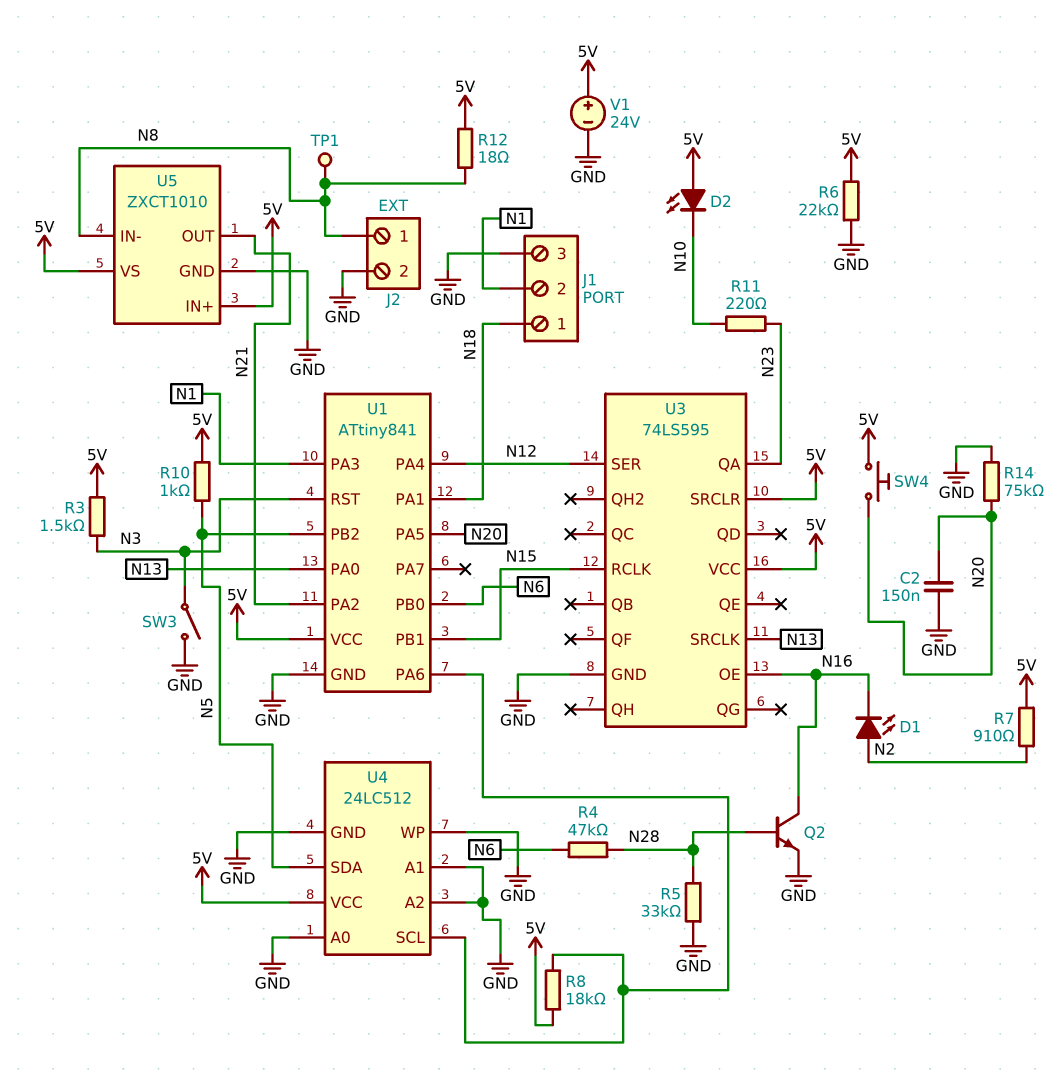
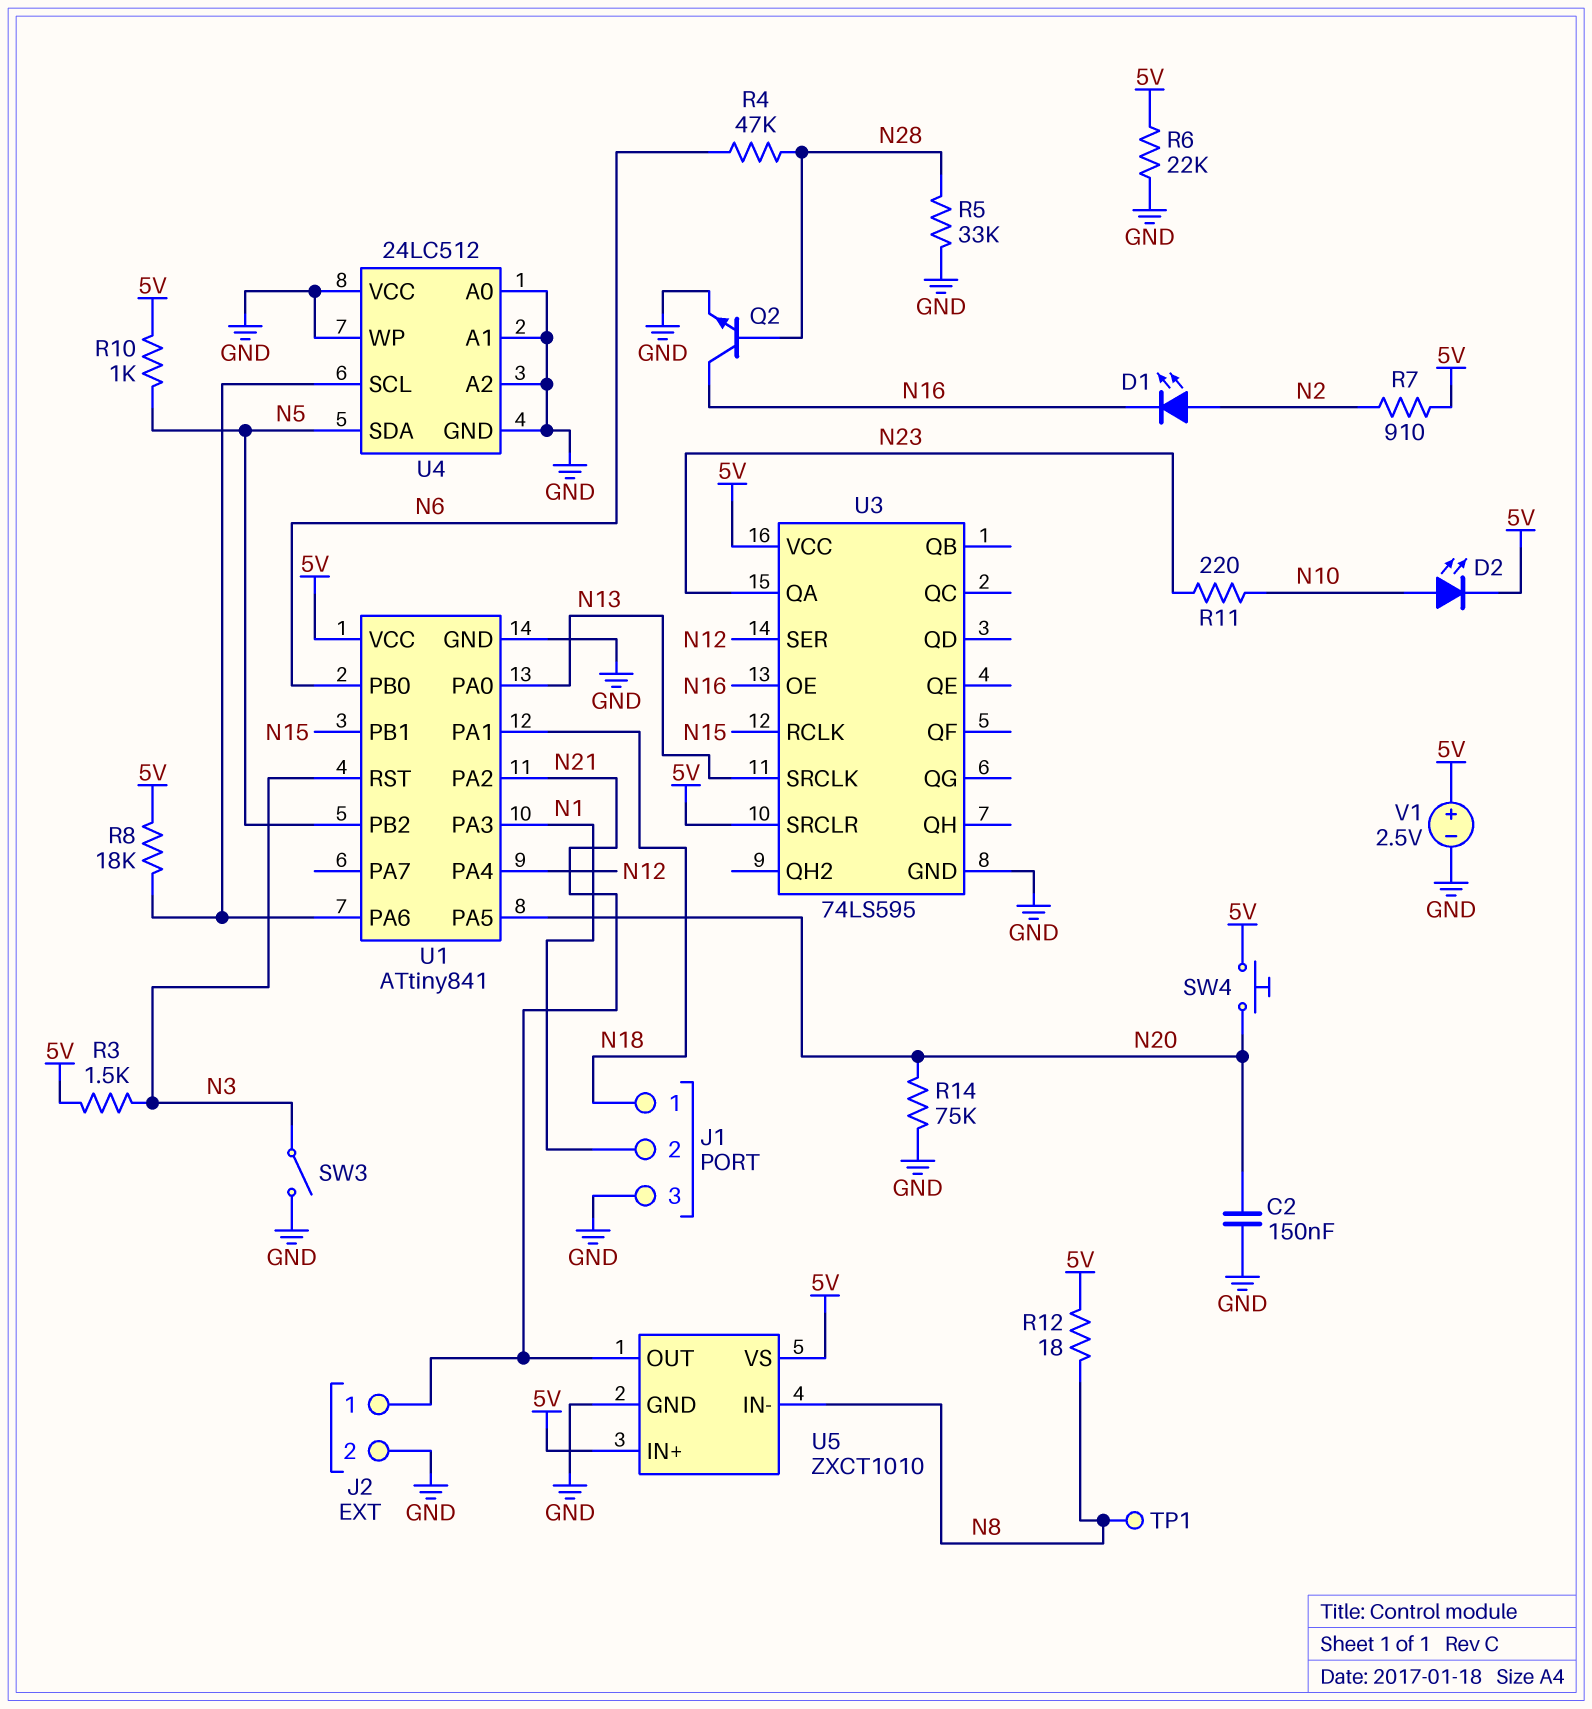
D2: LED (A 5V, K N10) -> LED (A N10, K 5V)
J2 pin 1: N8 -> N21
U4 pin VCC: 5V -> GND
V1: 24V (plus 5V, minus GND) -> 2.5V (plus 5V, minus GND)

